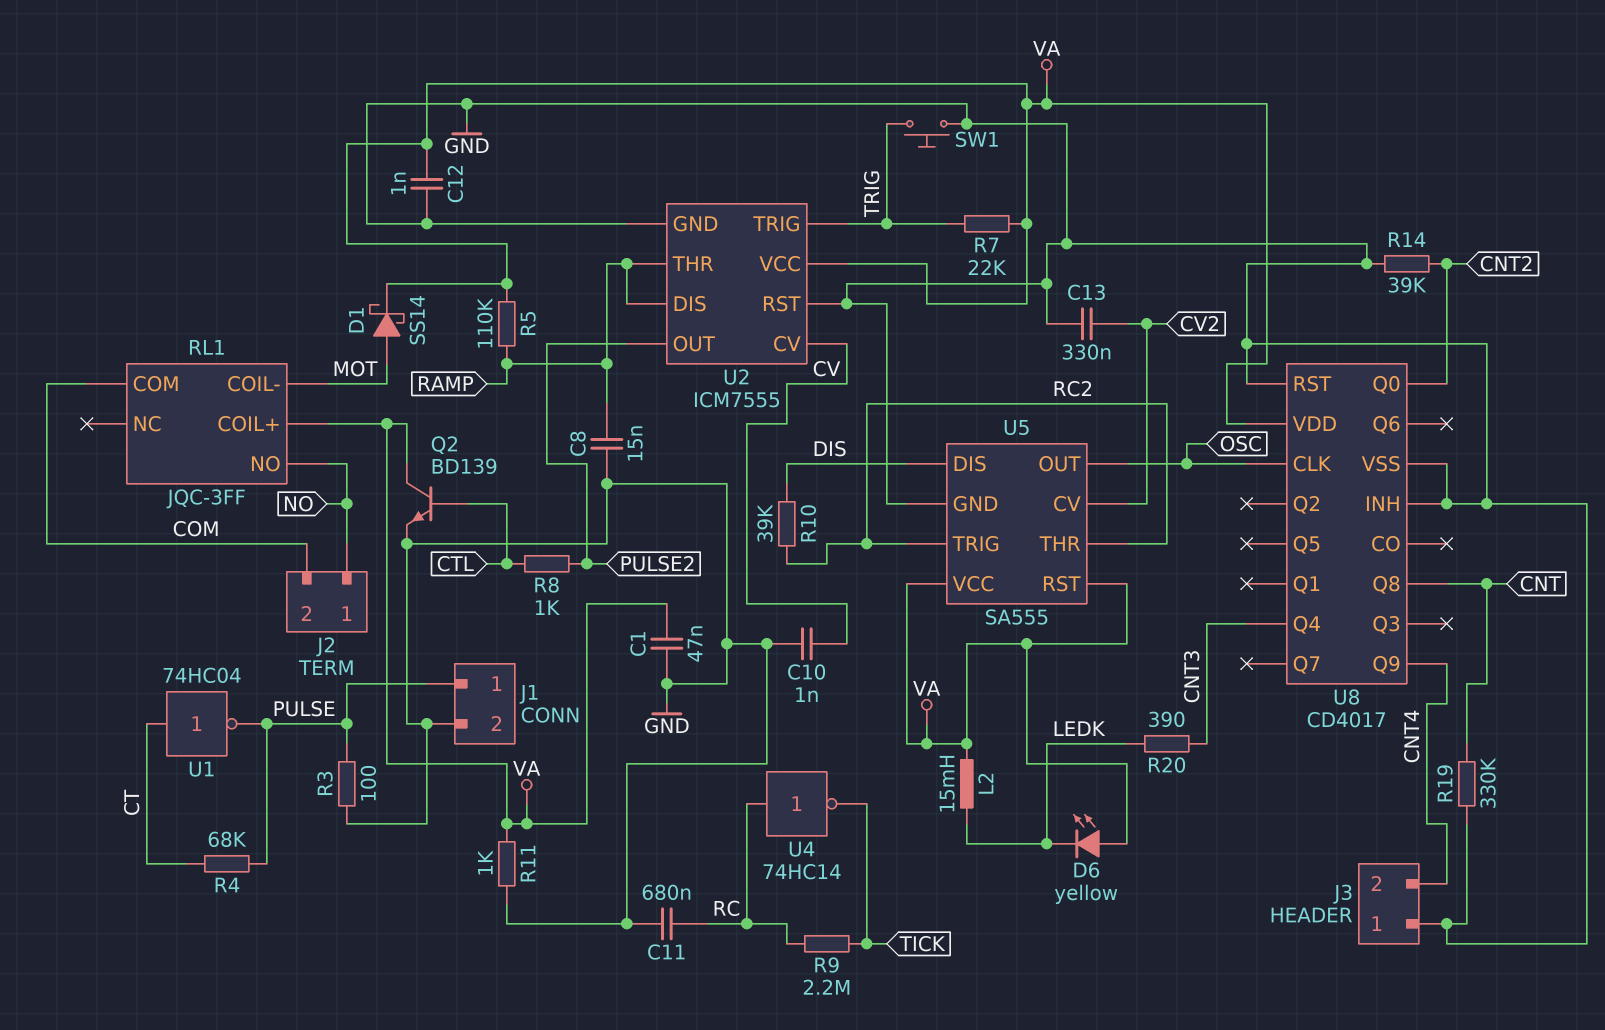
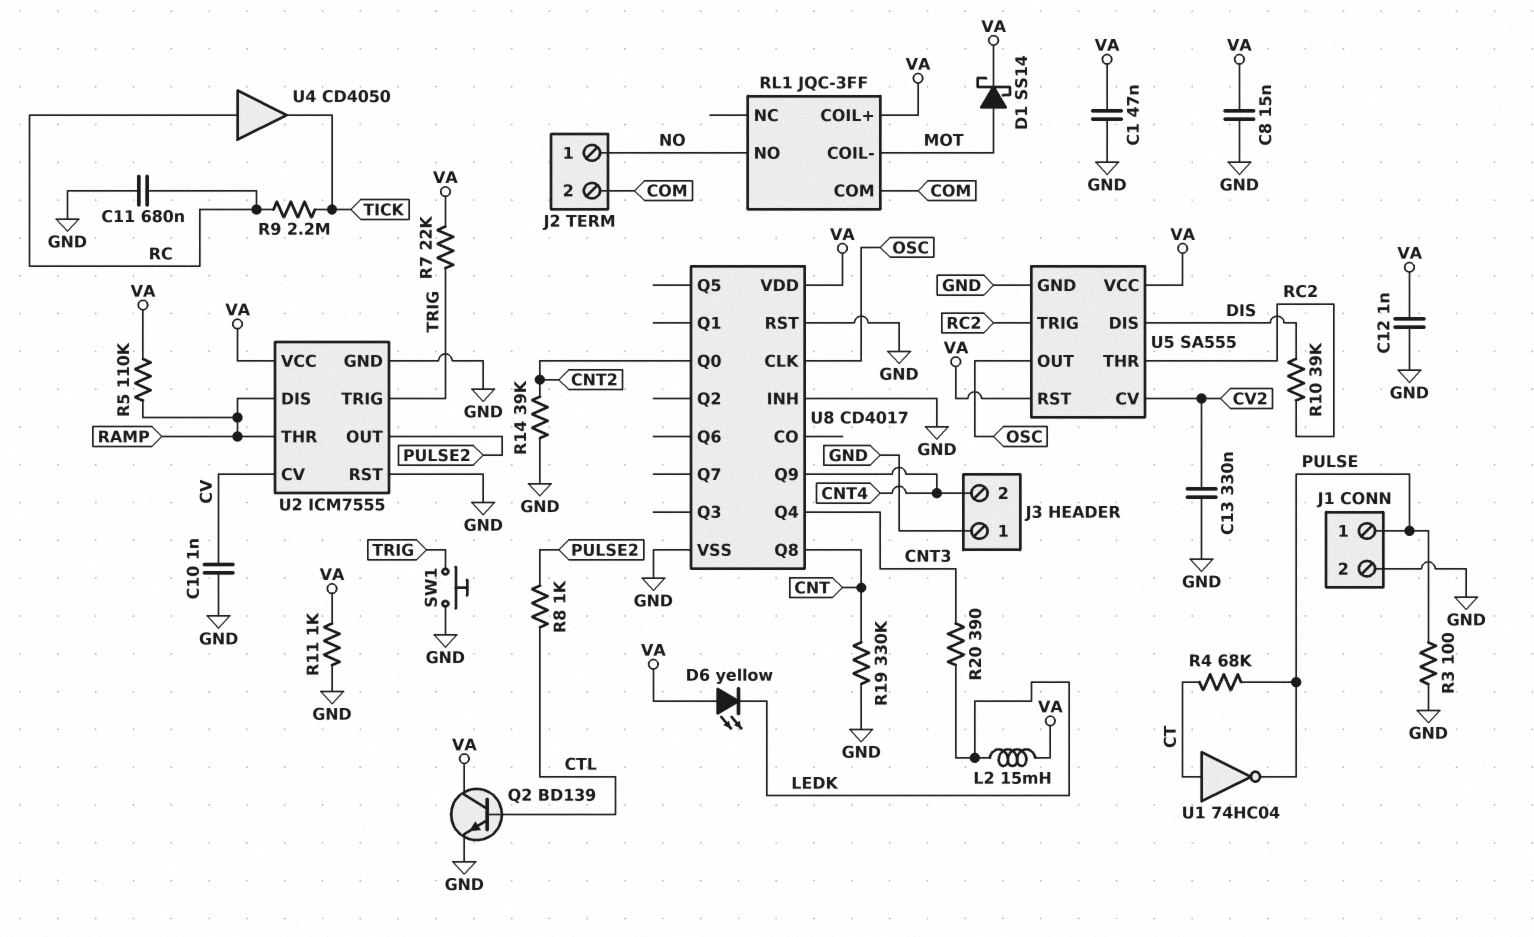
C8: 15nF (GND, RAMP) -> 15nF (GND, VA)
U4: NOT 74HC14 (in RC, out TICK) -> buffer CD4050 (in RC, out TICK)

